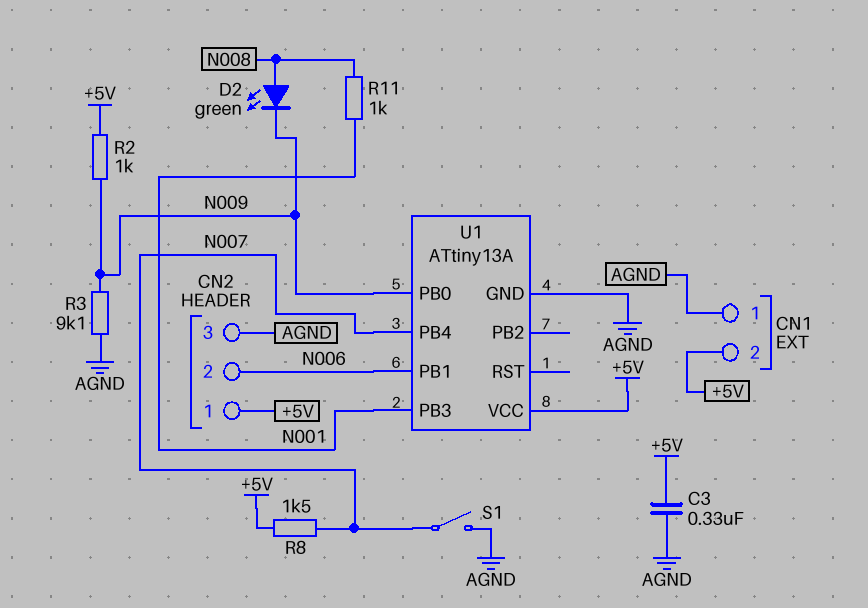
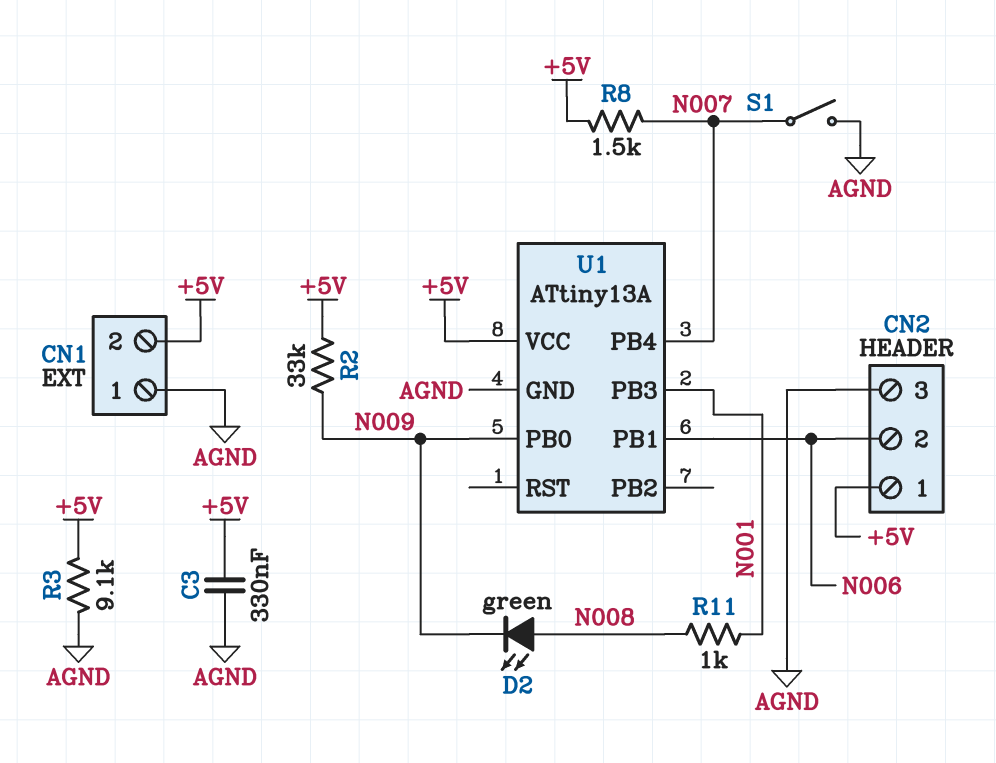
R2: 1k (+5V, N009) -> 33k (+5V, N009)
R3: 9.1k (AGND, N009) -> 9.1k (+5V, AGND)

